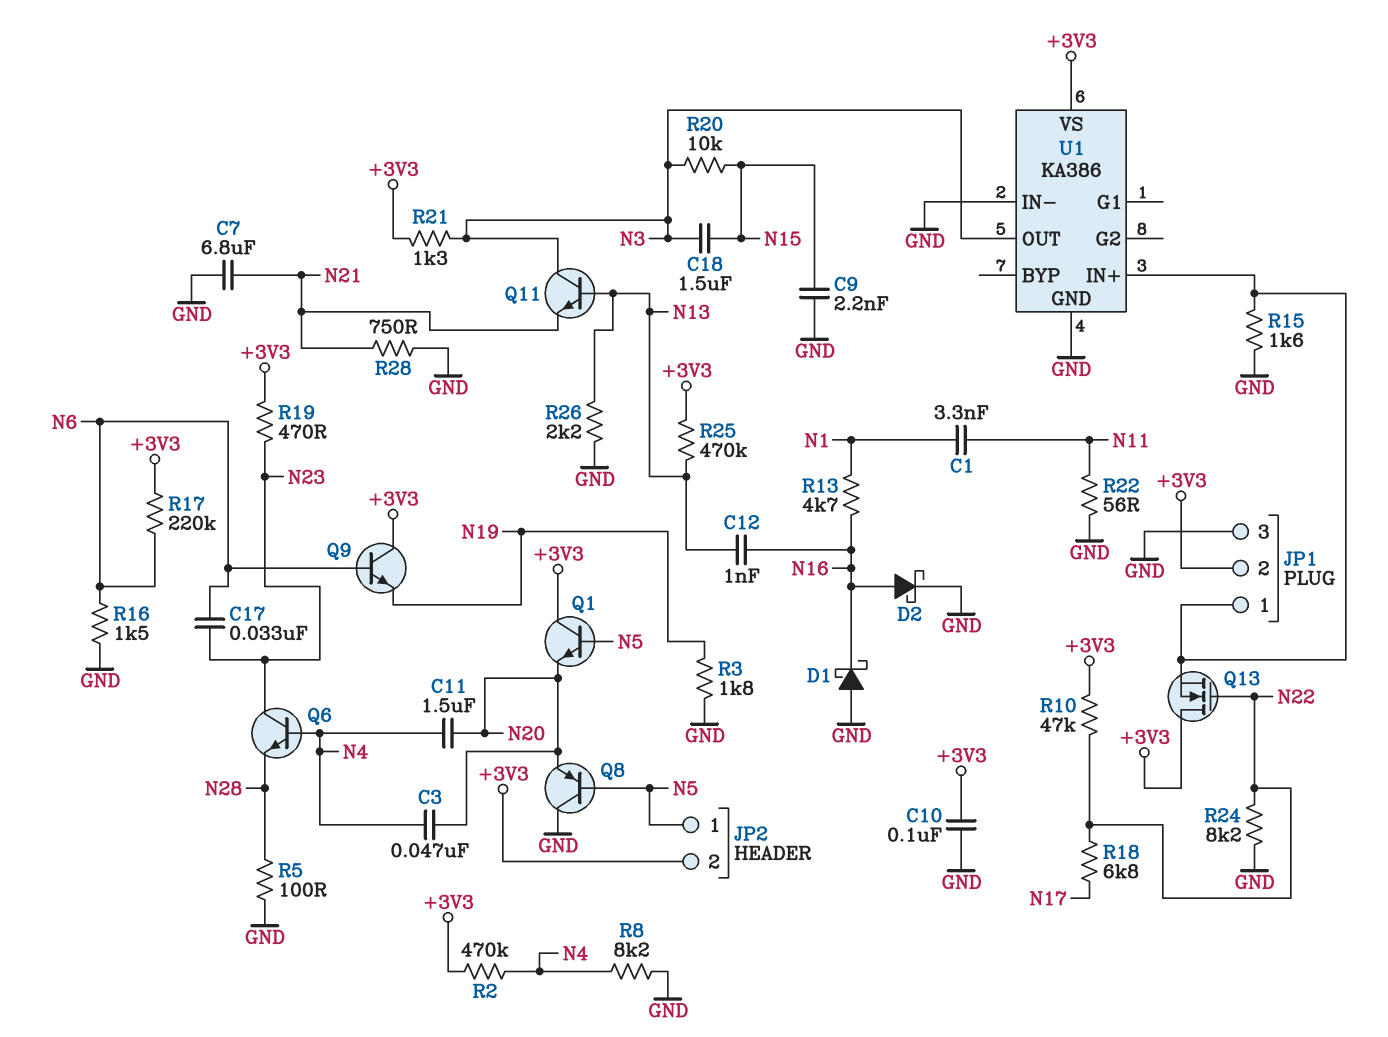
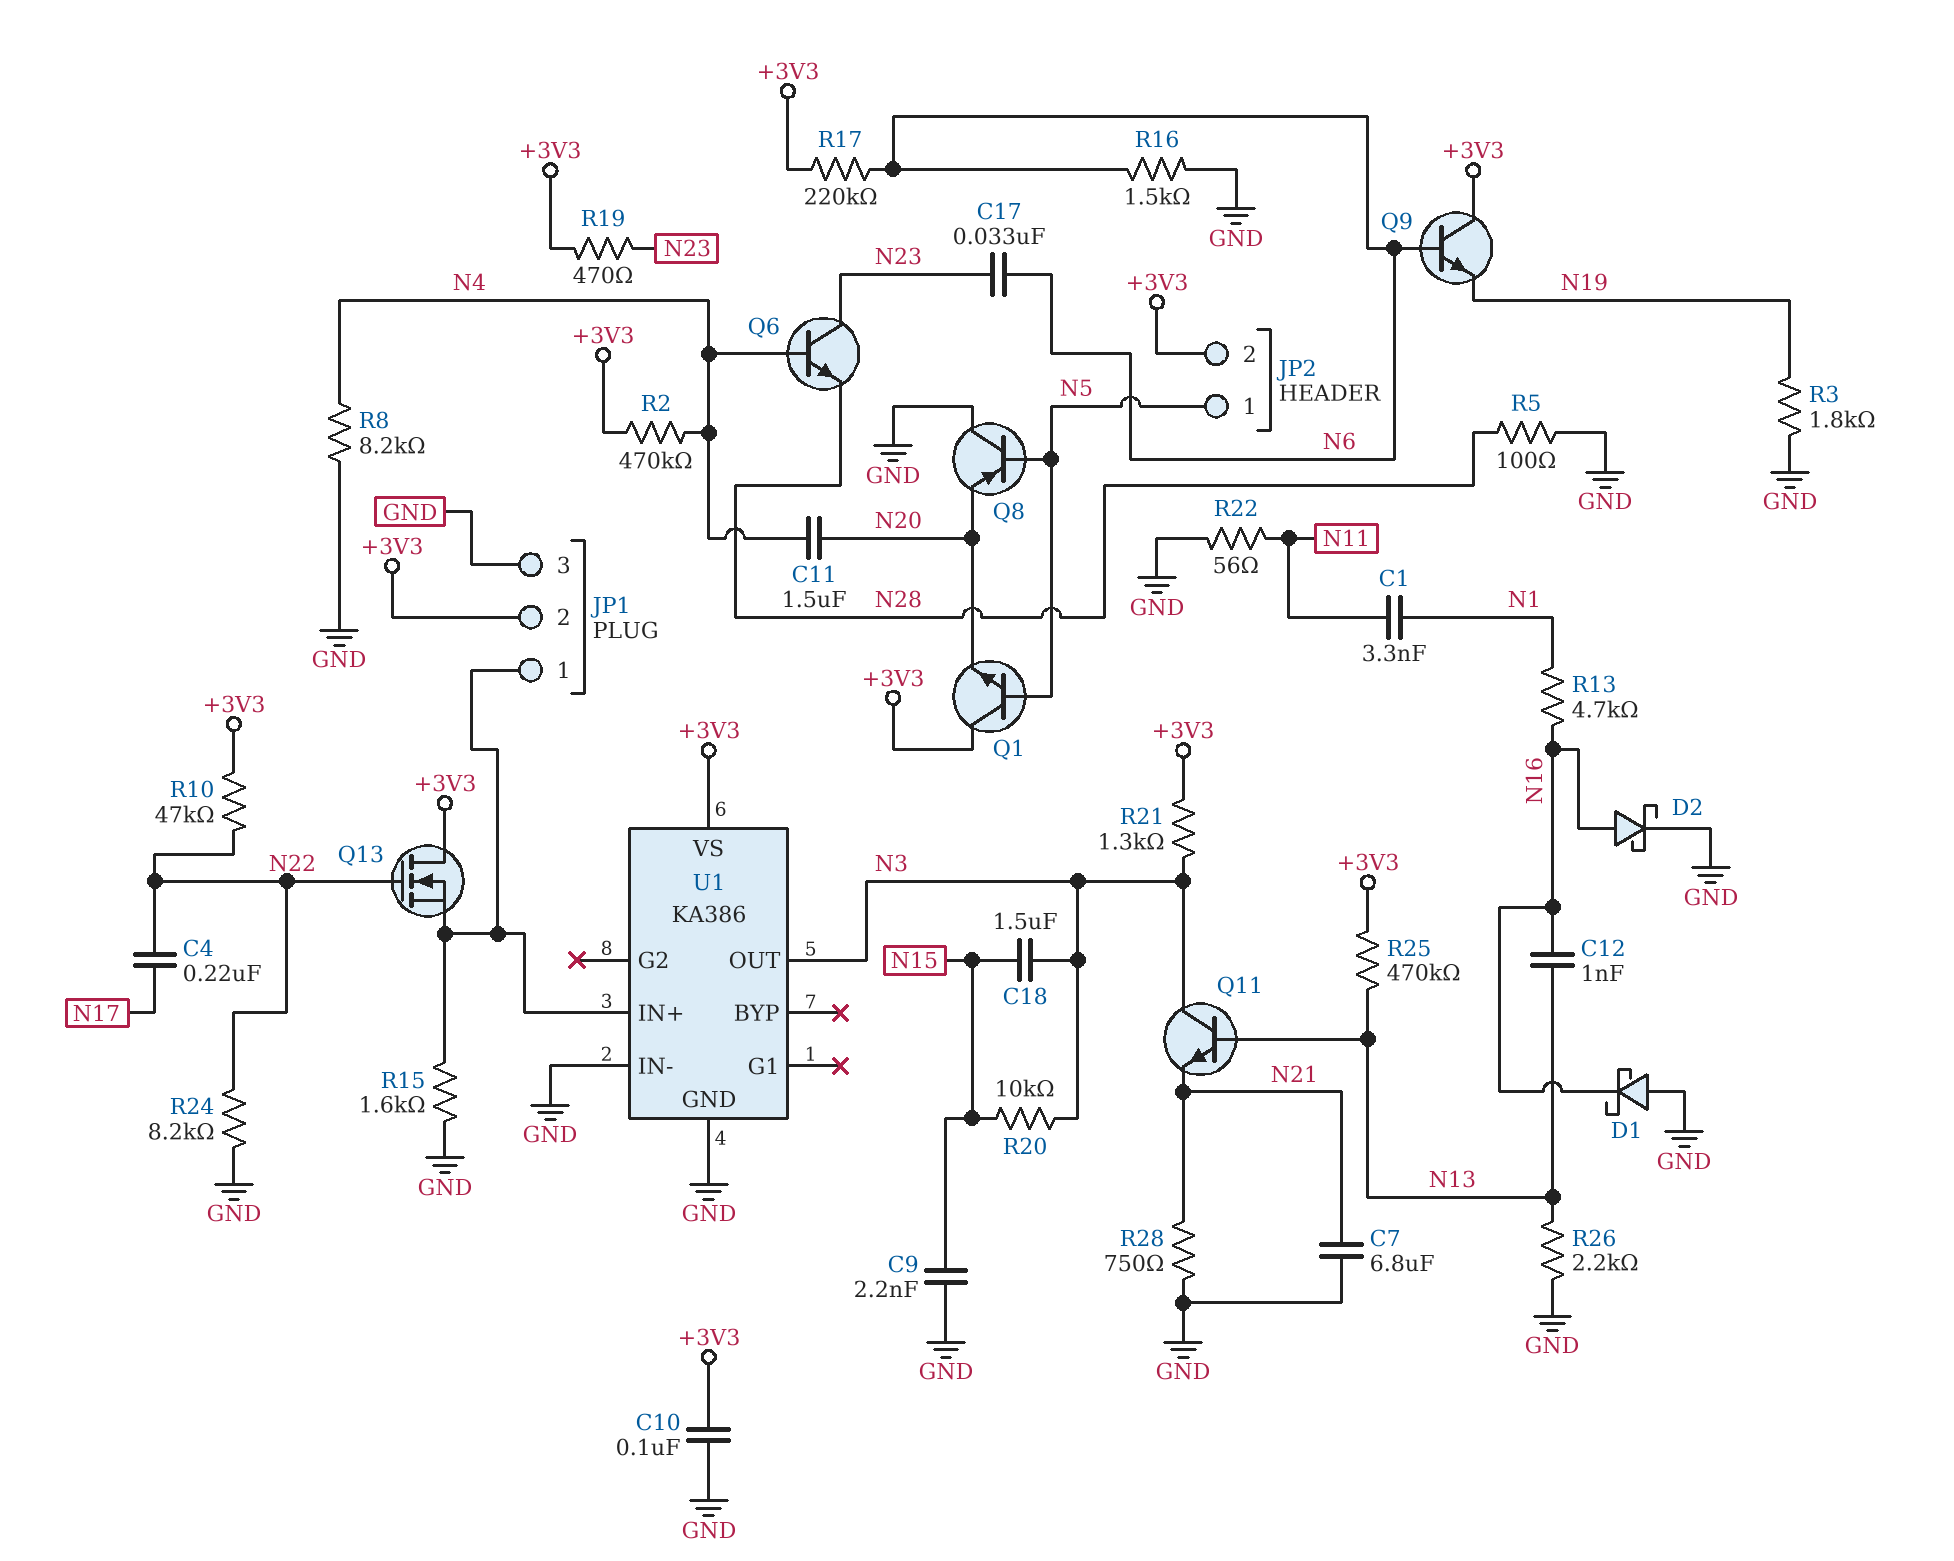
C3: 47nF (N4, N20) -> none
C4: none -> 220nF (N17, N22)
R18: 6.8k (N17, N22) -> none

